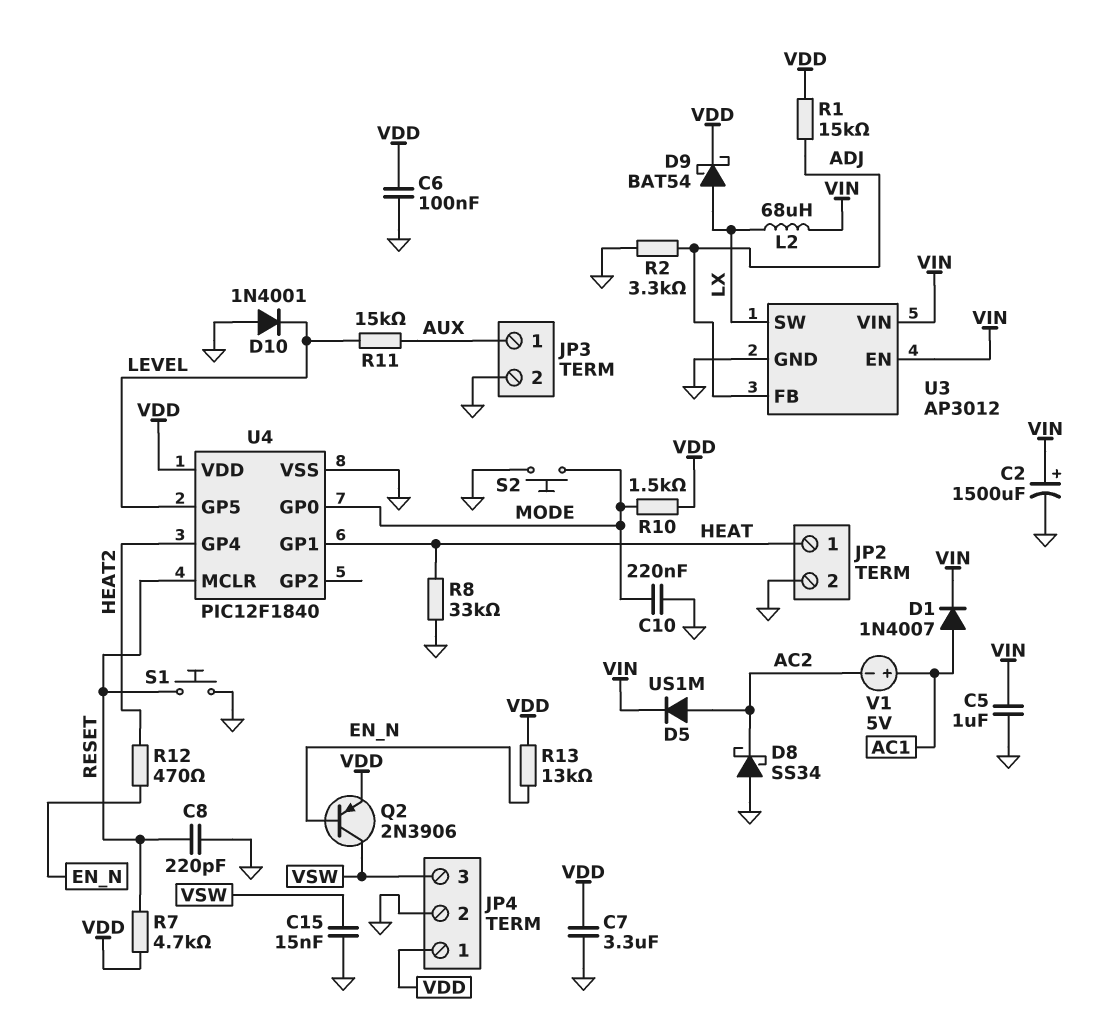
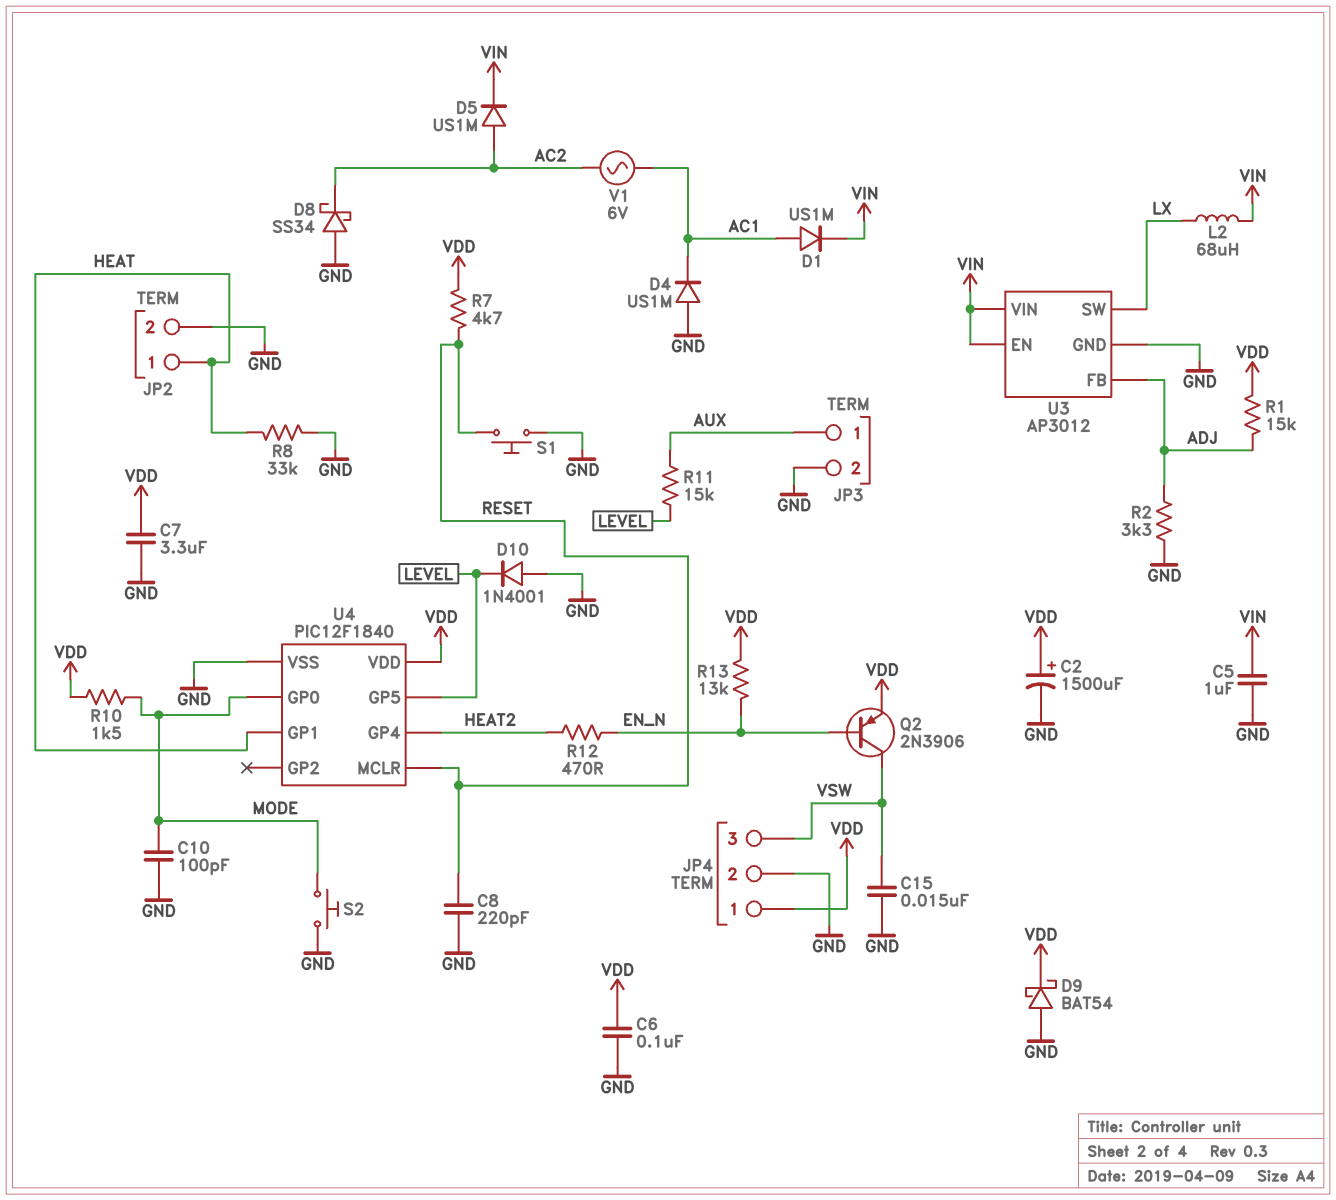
C2: 1500uF (plus VIN, minus GND) -> 1500uF (plus VDD, minus GND)
C10: 220nF (GND, MODE) -> 100pF (GND, MODE)
D1: diode 1N4007 (A AC1, K VIN) -> diode US1M (A AC1, K VIN)
D4: none -> diode US1M (A GND, K AC1)
D9: schottky BAT54 (A LX, K VDD) -> schottky BAT54 (A GND, K VDD)
V1: 5V (plus AC1, minus AC2) -> AC 6V (AC1, AC2)

